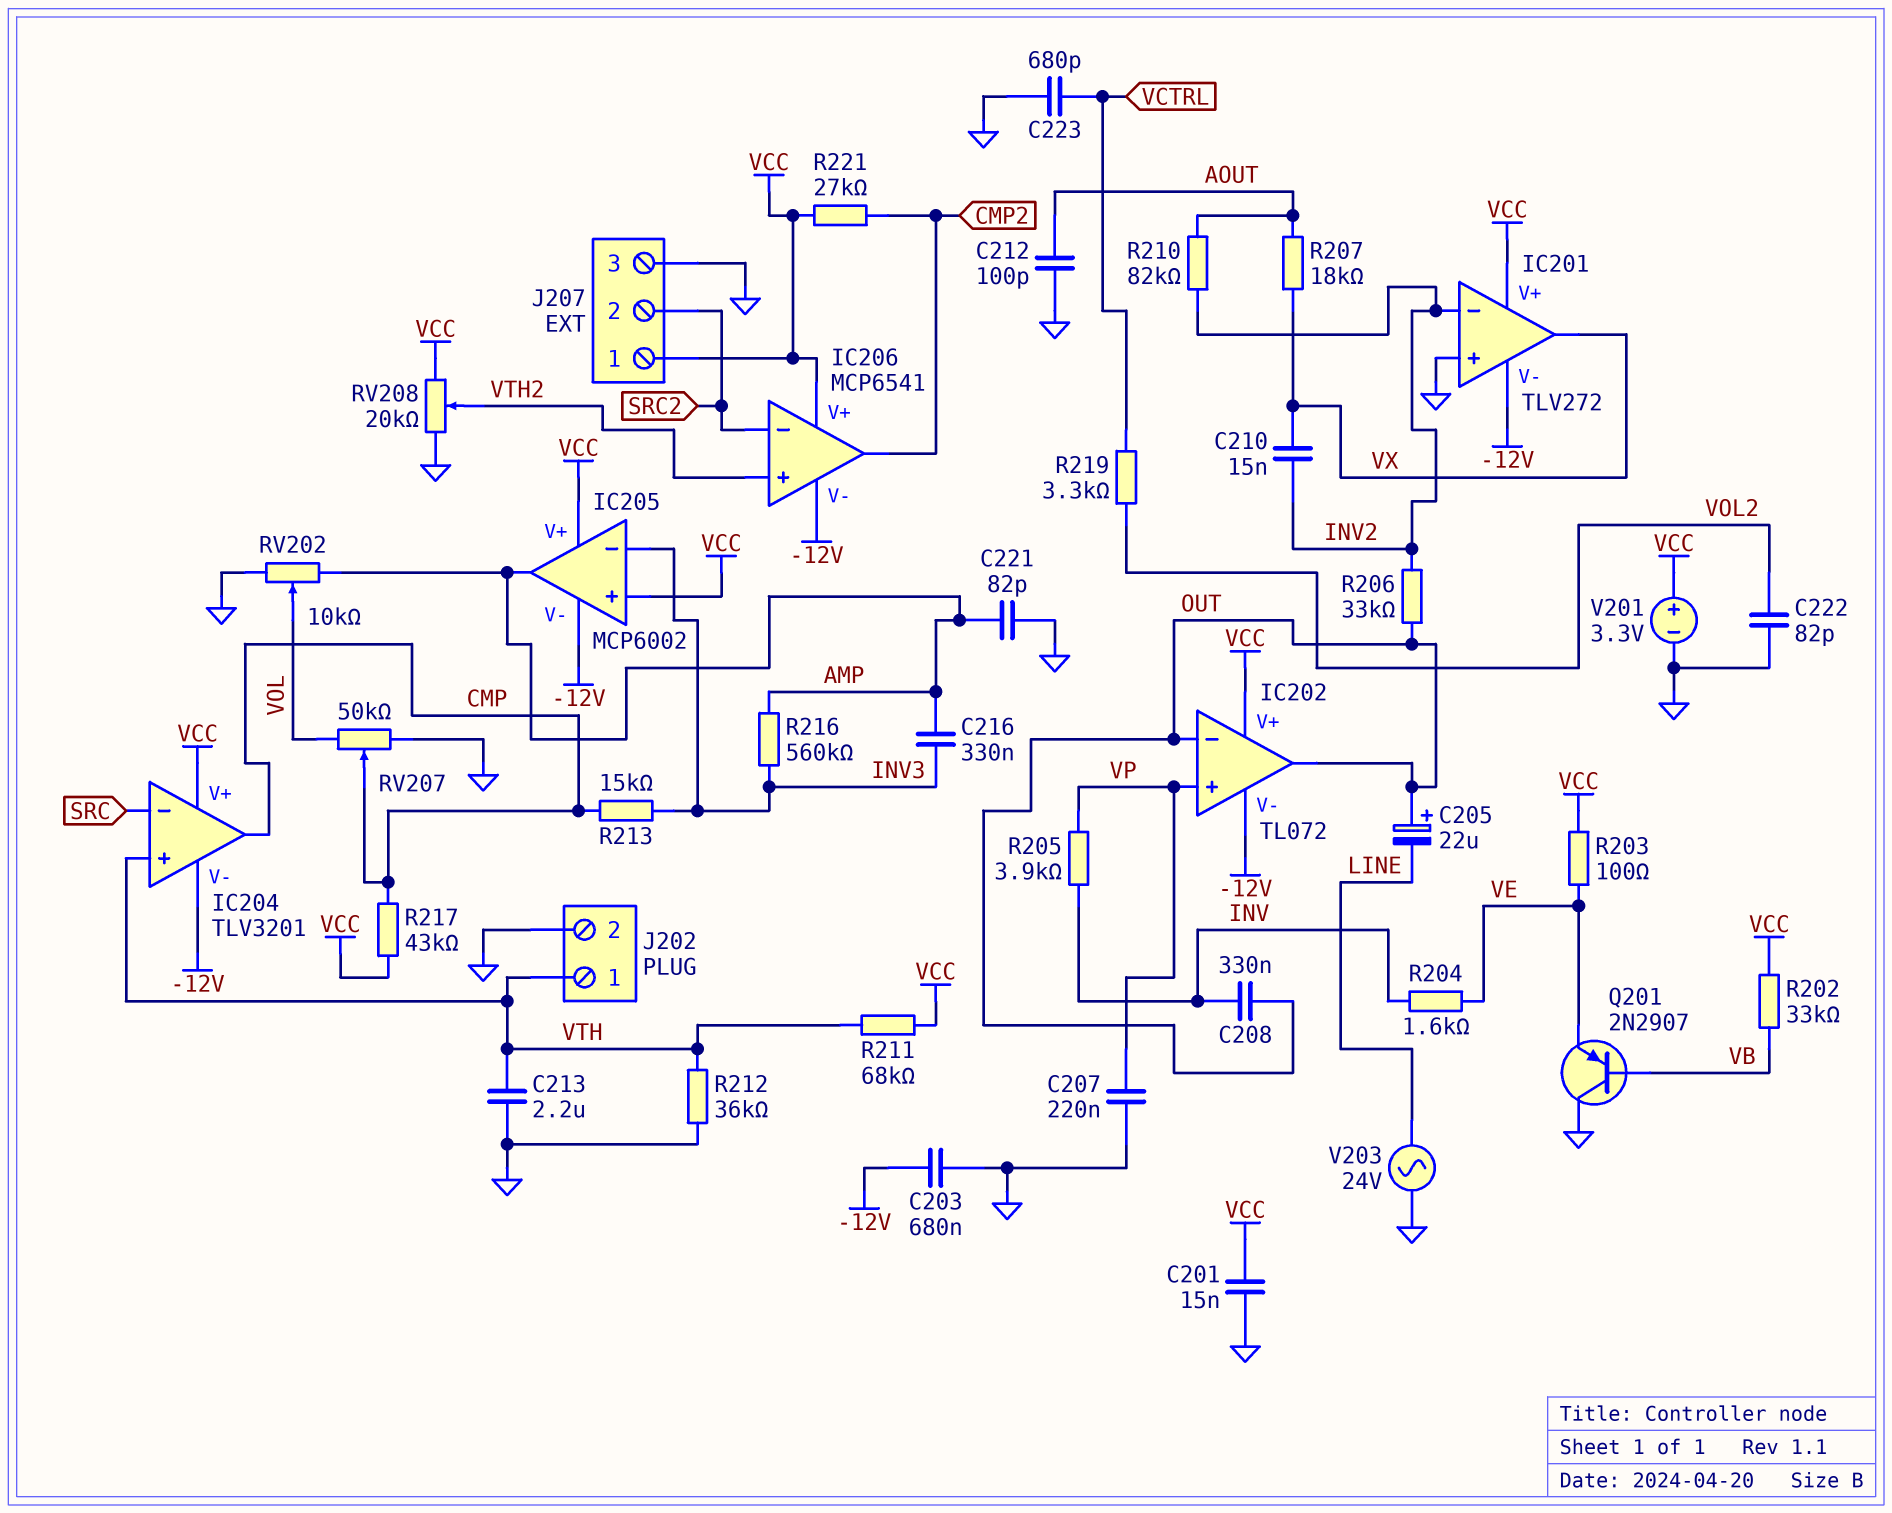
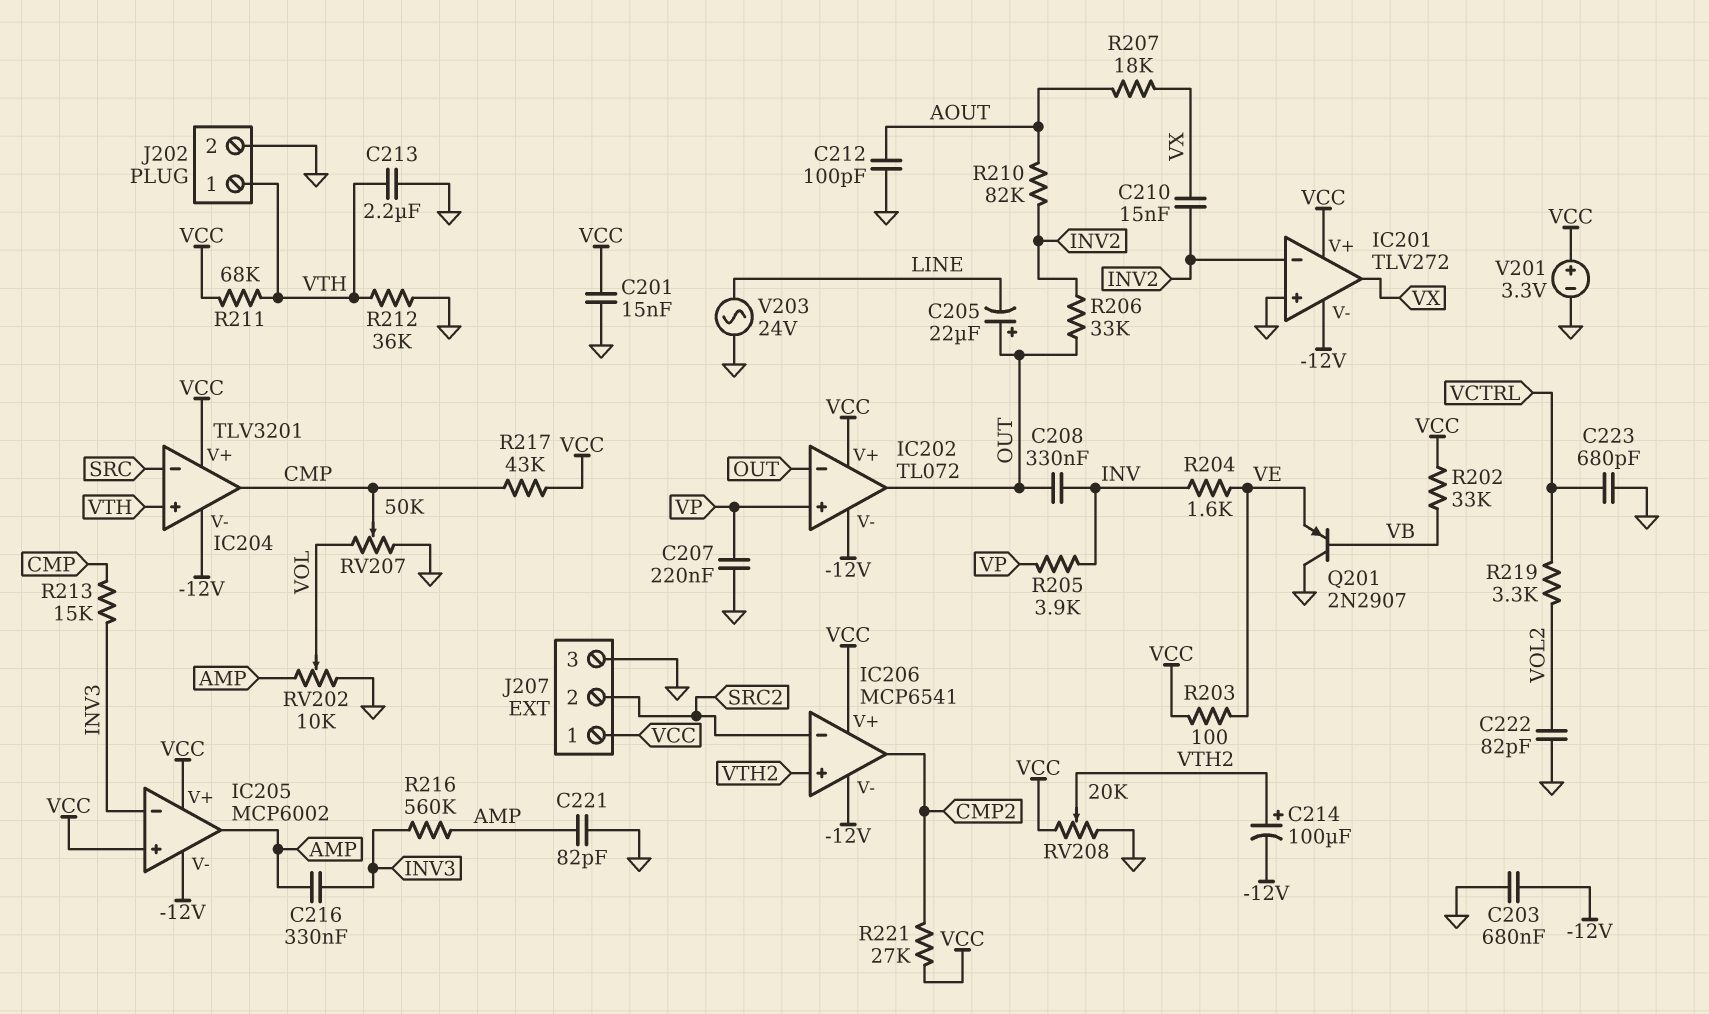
C214: none -> 100uF (plus VTH2, minus -12V)

